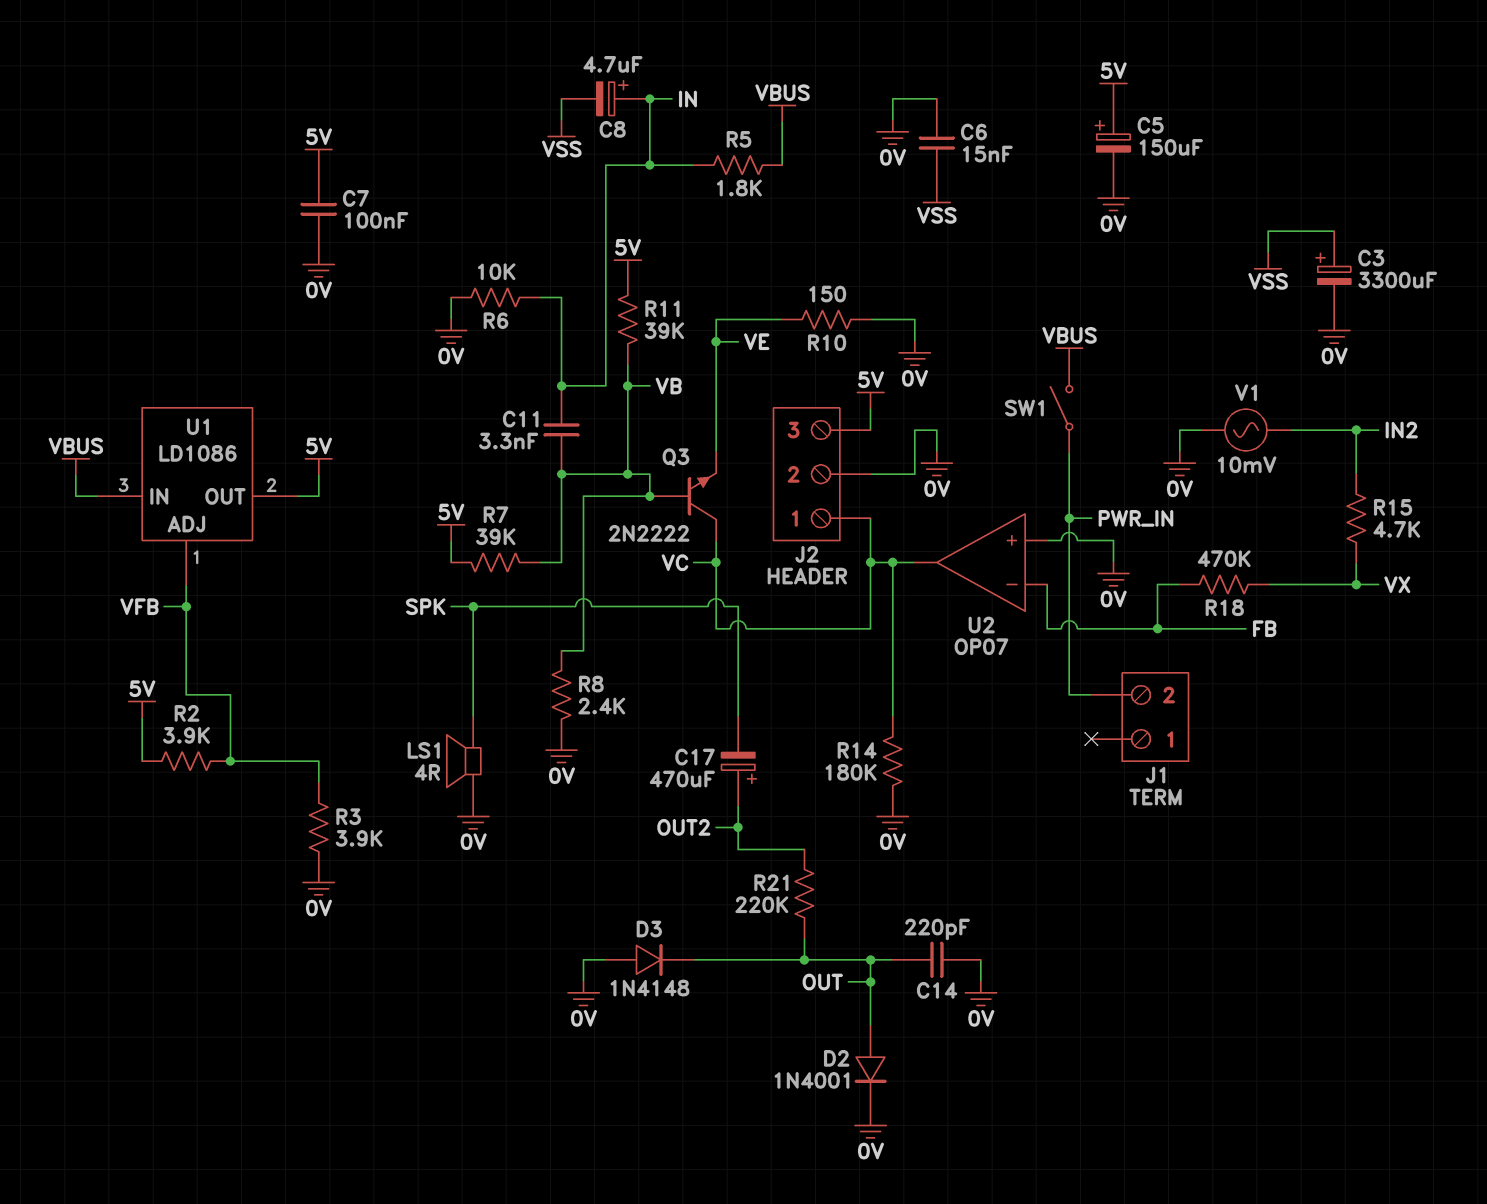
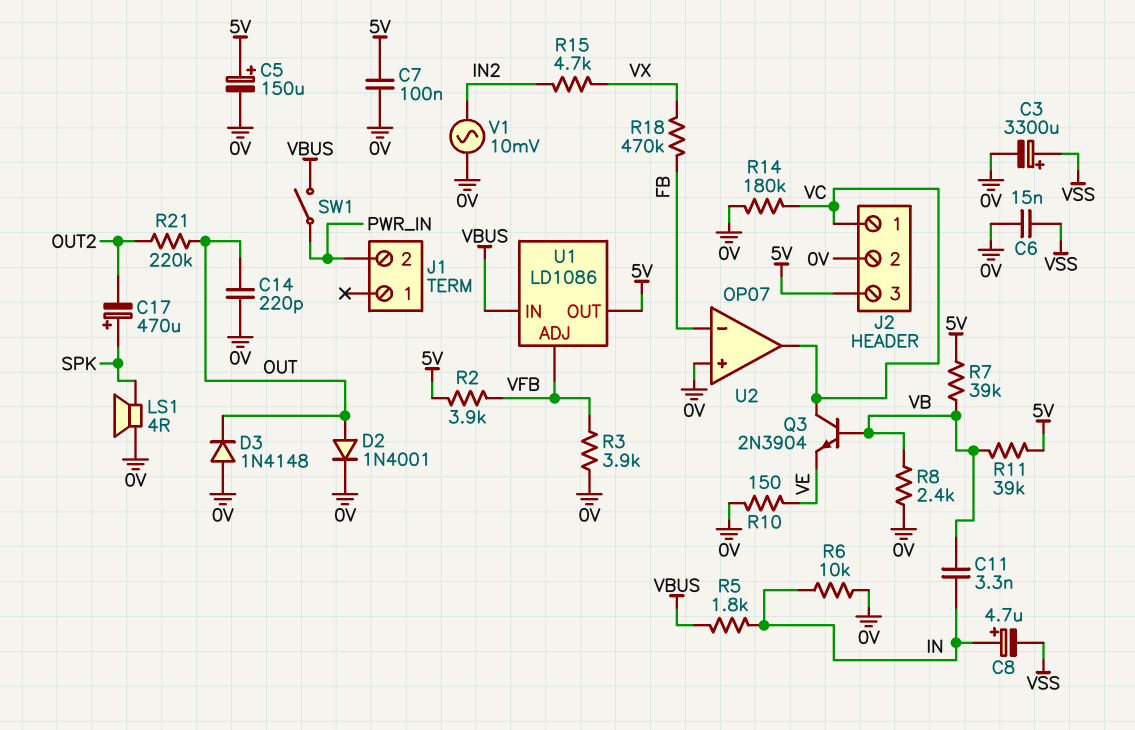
C17: 470uF (plus OUT2, minus SPK) -> 470uF (plus SPK, minus OUT2)
Q3: NPN 2N2222 (B VB, C VC, E VE) -> NPN 2N3904 (B VB, C VC, E VE)

